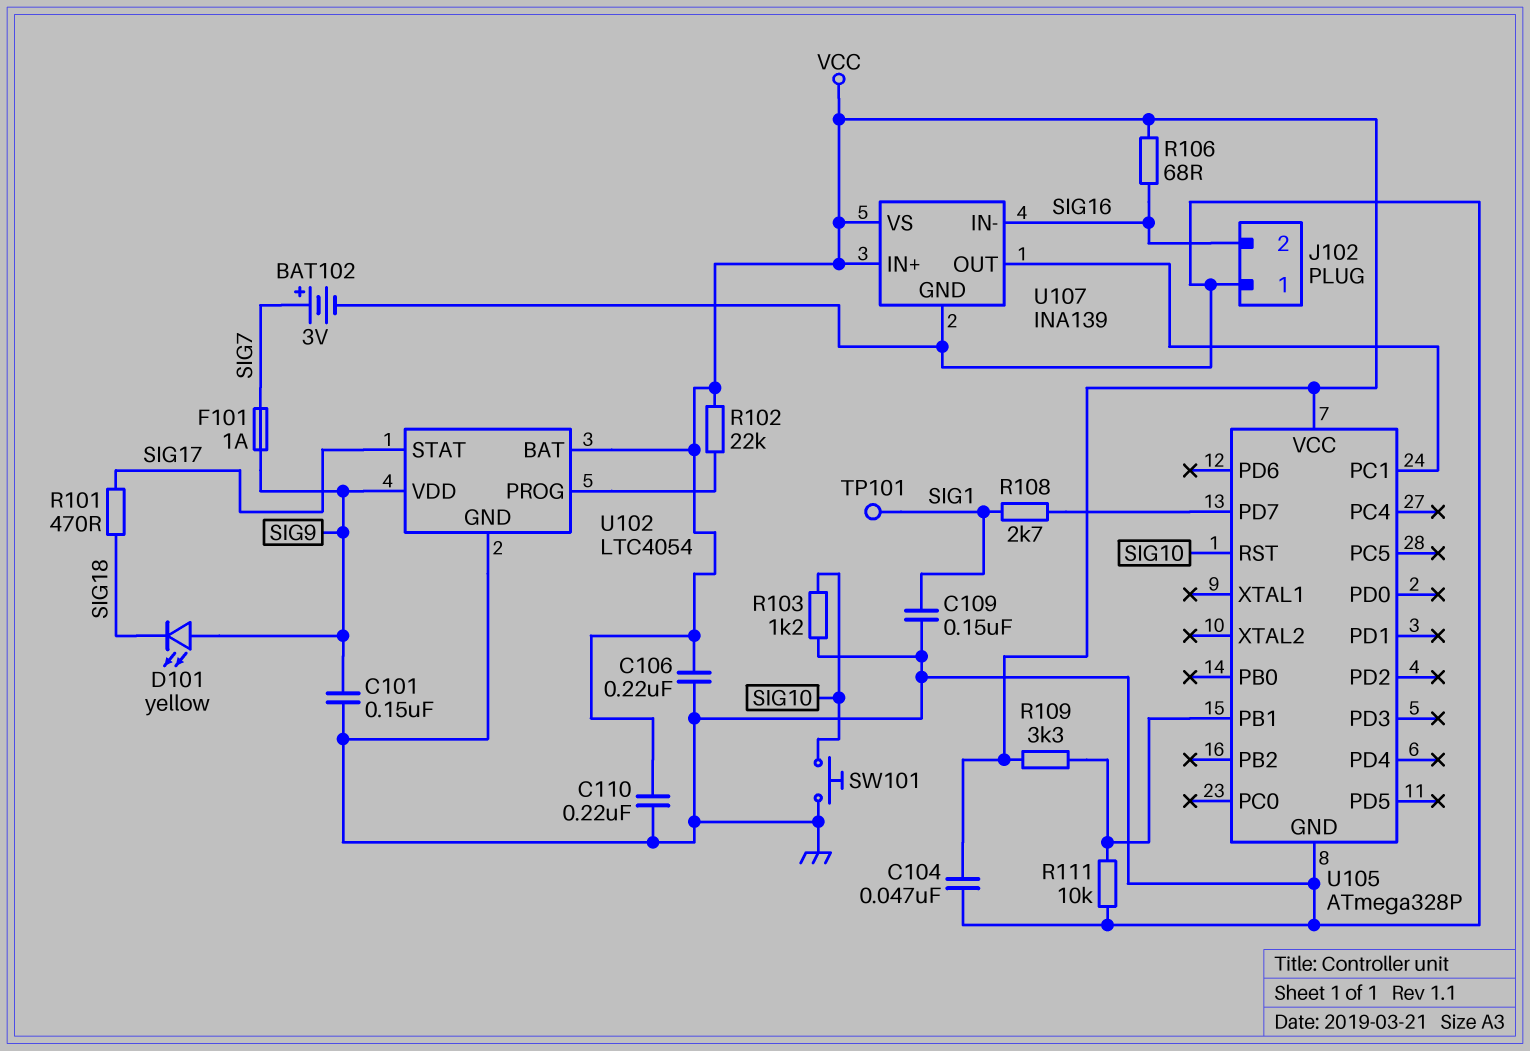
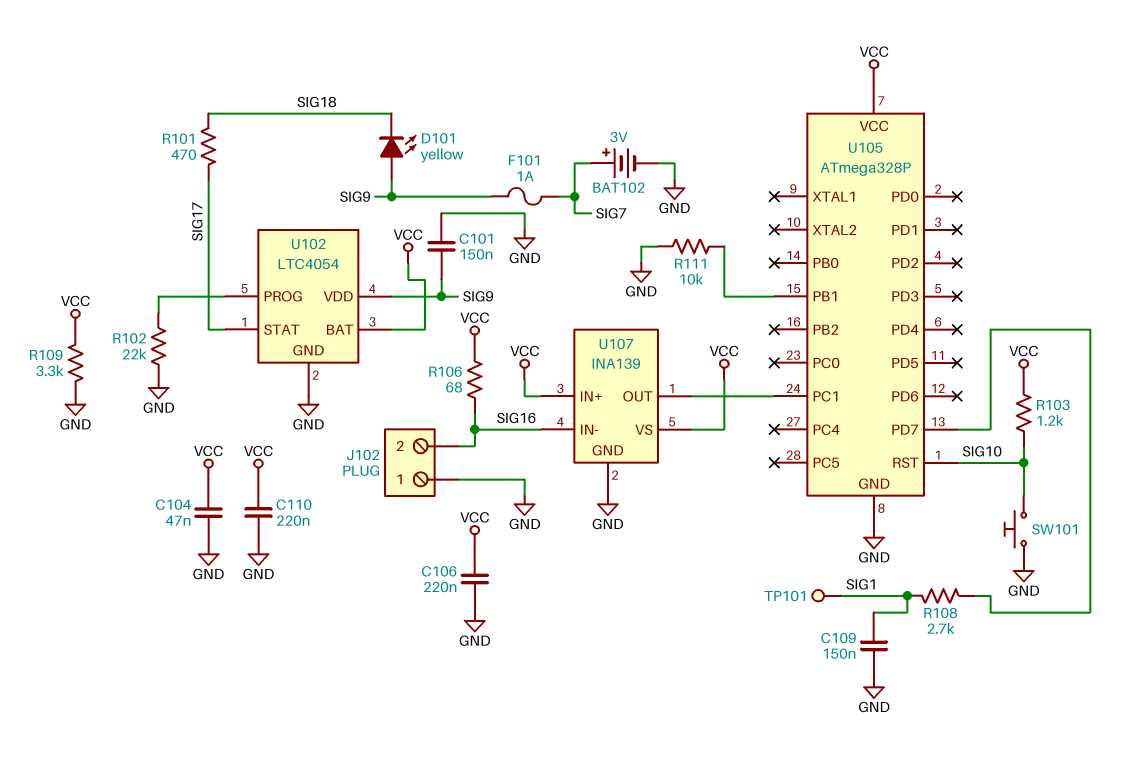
R102: 22k (U102/PROG, VCC) -> 22k (GND, U102/PROG)
R103: 1.2k (GND, SIG10) -> 1.2k (SIG10, VCC)
R109: 3.3k (U105/PB1, VCC) -> 3.3k (GND, VCC)

